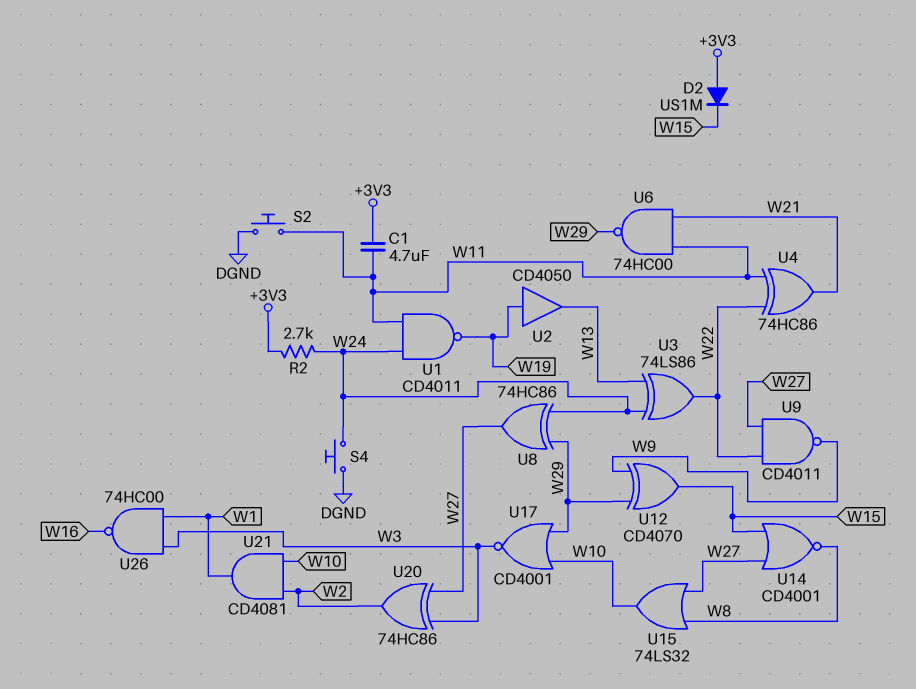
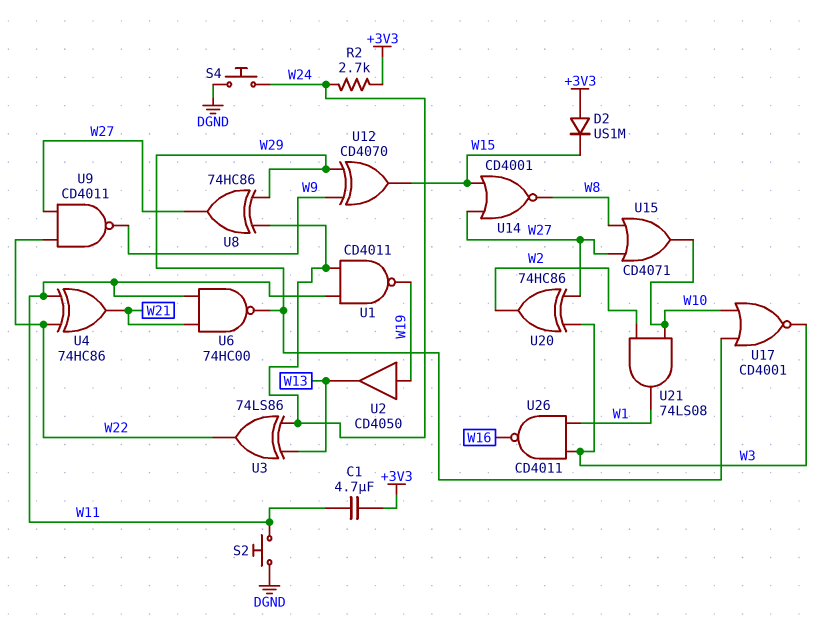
U15: OR 74LS32 (in W8, in W27, out W10) -> OR CD4071 (in W8, in W27, out W10)
U21: AND CD4081 (in W2, in W10, out W1) -> AND 74LS08 (in W2, in W10, out W1)
U26: NAND 74HC00 (in W1, in W3, out W16) -> NAND CD4011 (in W1, in W3, out W16)

